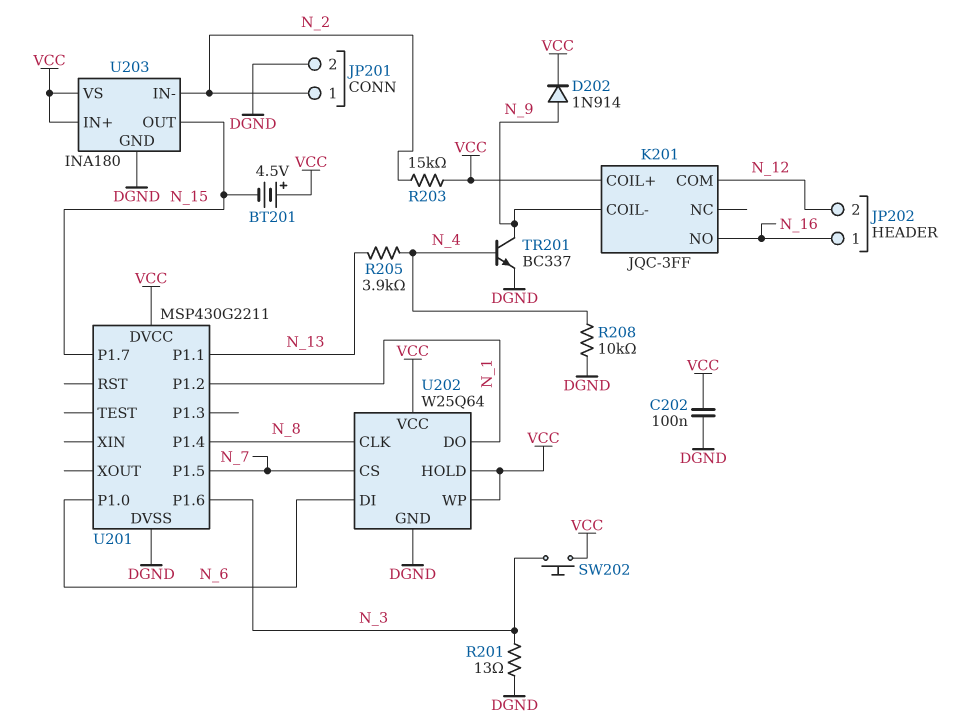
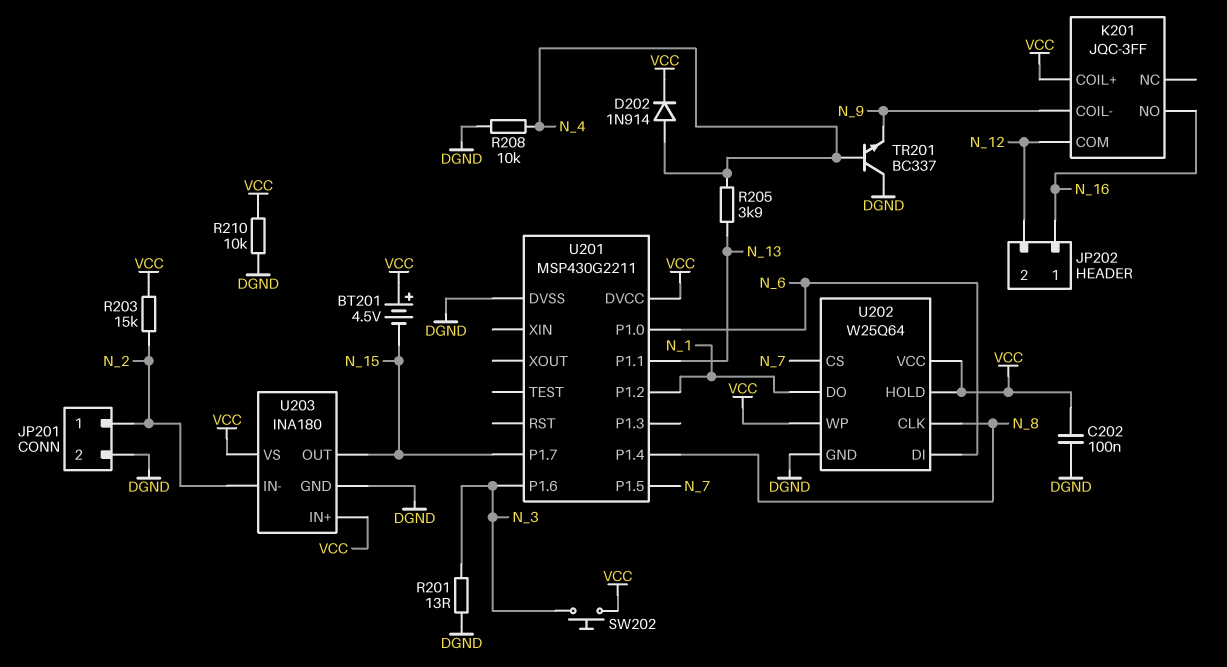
D202: diode 1N914 (A N_9, K VCC) -> diode 1N914 (A N_4, K VCC)
R210: none -> 10k (DGND, VCC)
TR201: NPN BC337 (B N_4, C N_9, E DGND) -> NPN BC337 (B N_4, C DGND, E N_9)

